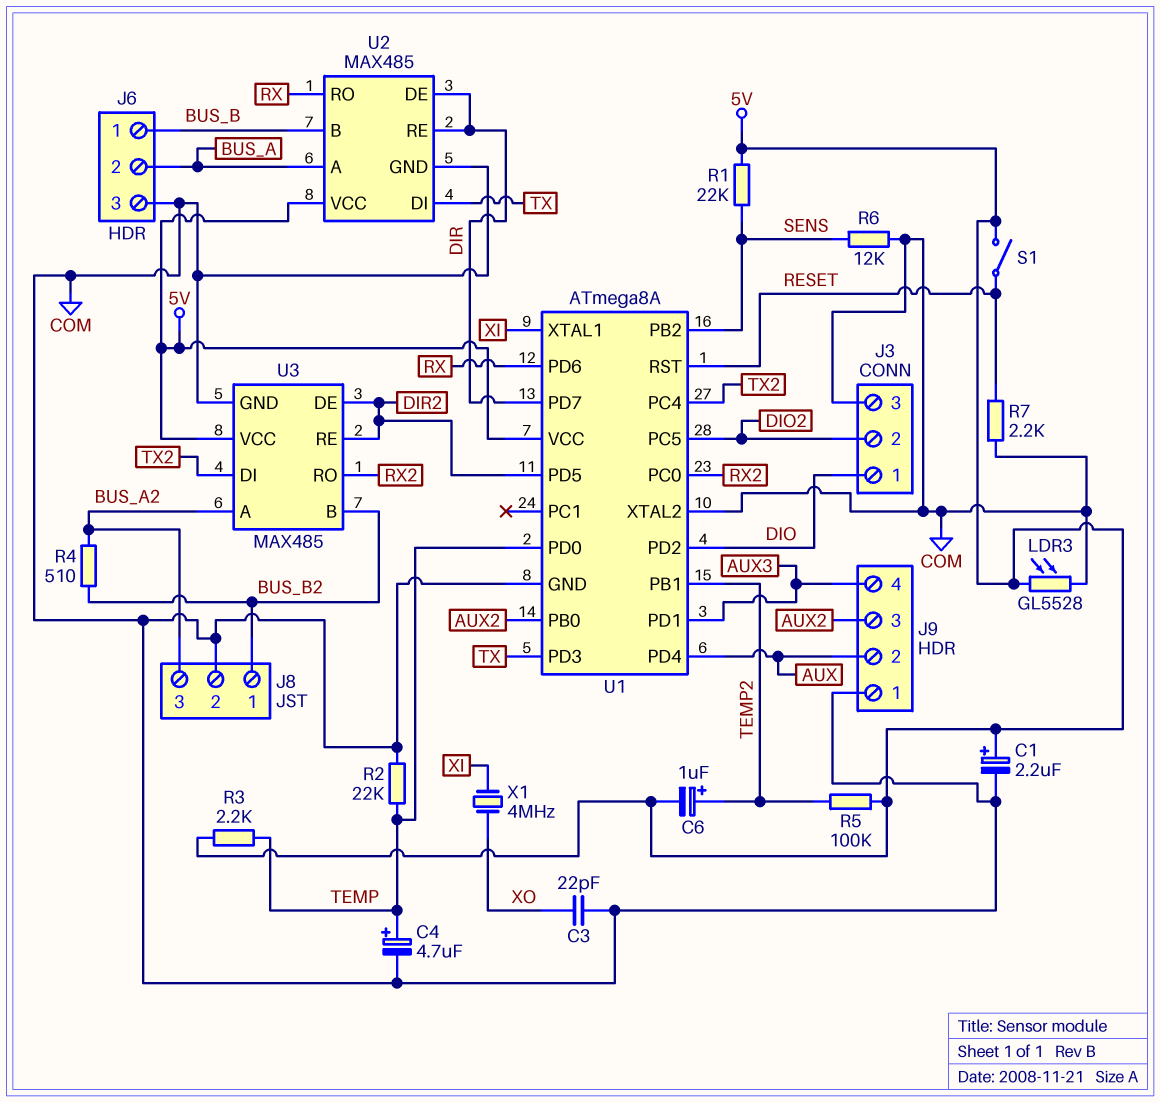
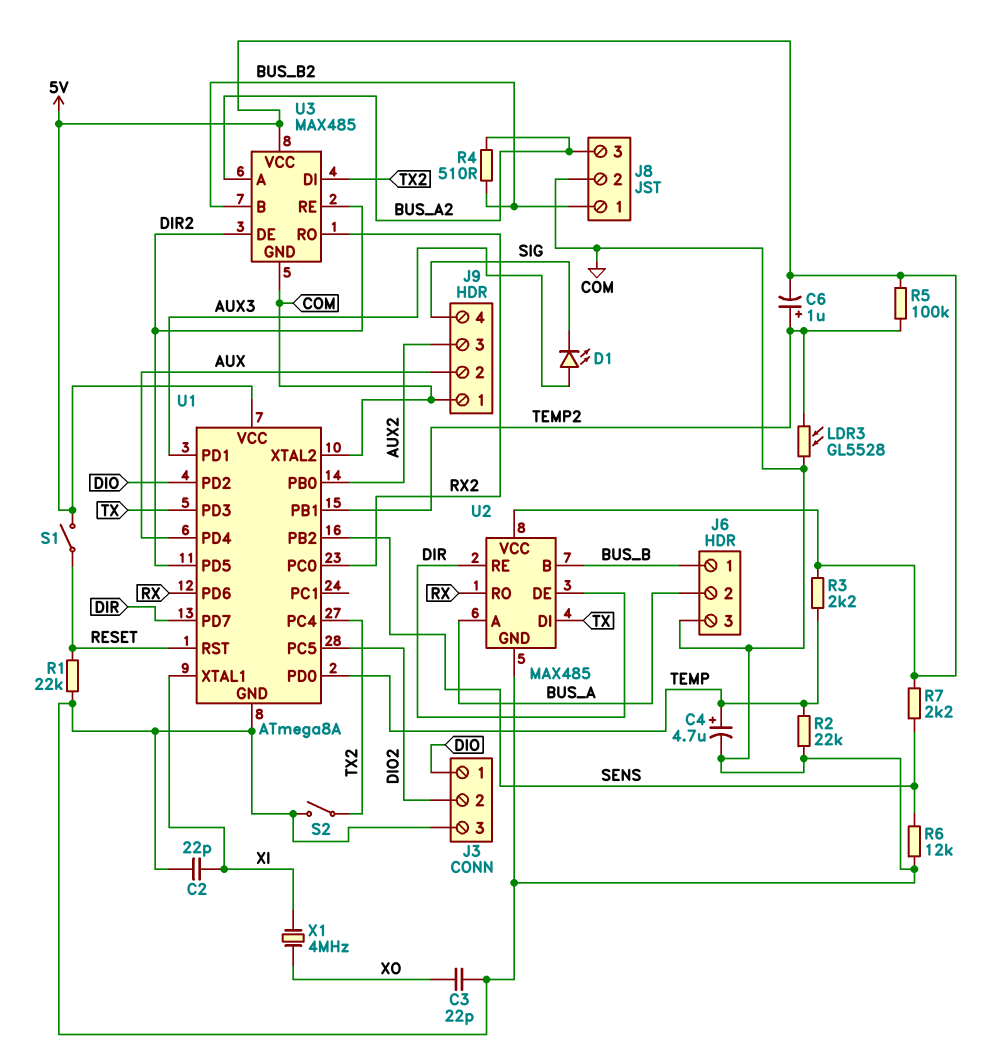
C1: 2.2uF (plus 5V, minus COM) -> none
C2: none -> 22pF (COM, XI)
D1: none -> LED (A AUX3, K SIG)
J9 pin 4: AUX3 -> SIG
LDR3: GL5528 (5V, COM) -> GL5528 (COM, TEMP2)
R1: 22k (5V, SENS) -> 22k (COM, RESET)
R7: 2.2k (COM, RESET) -> 2.2k (5V, SENS)
S2: none -> switch (COM, TX2)

